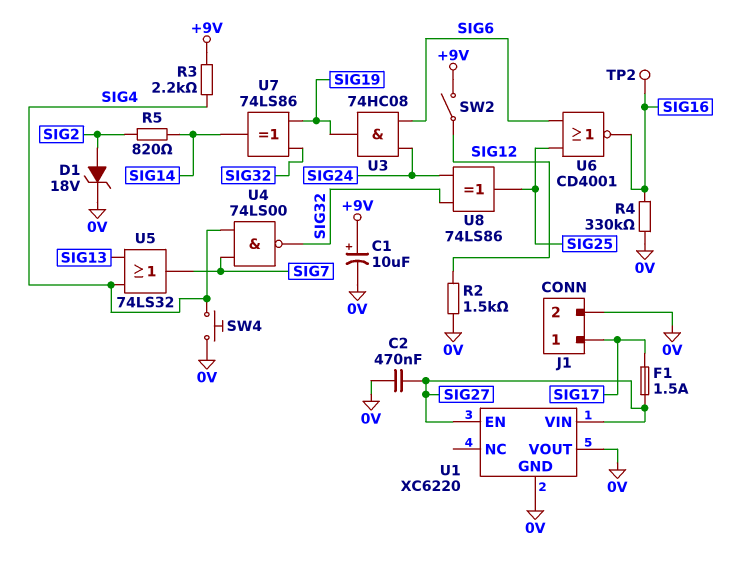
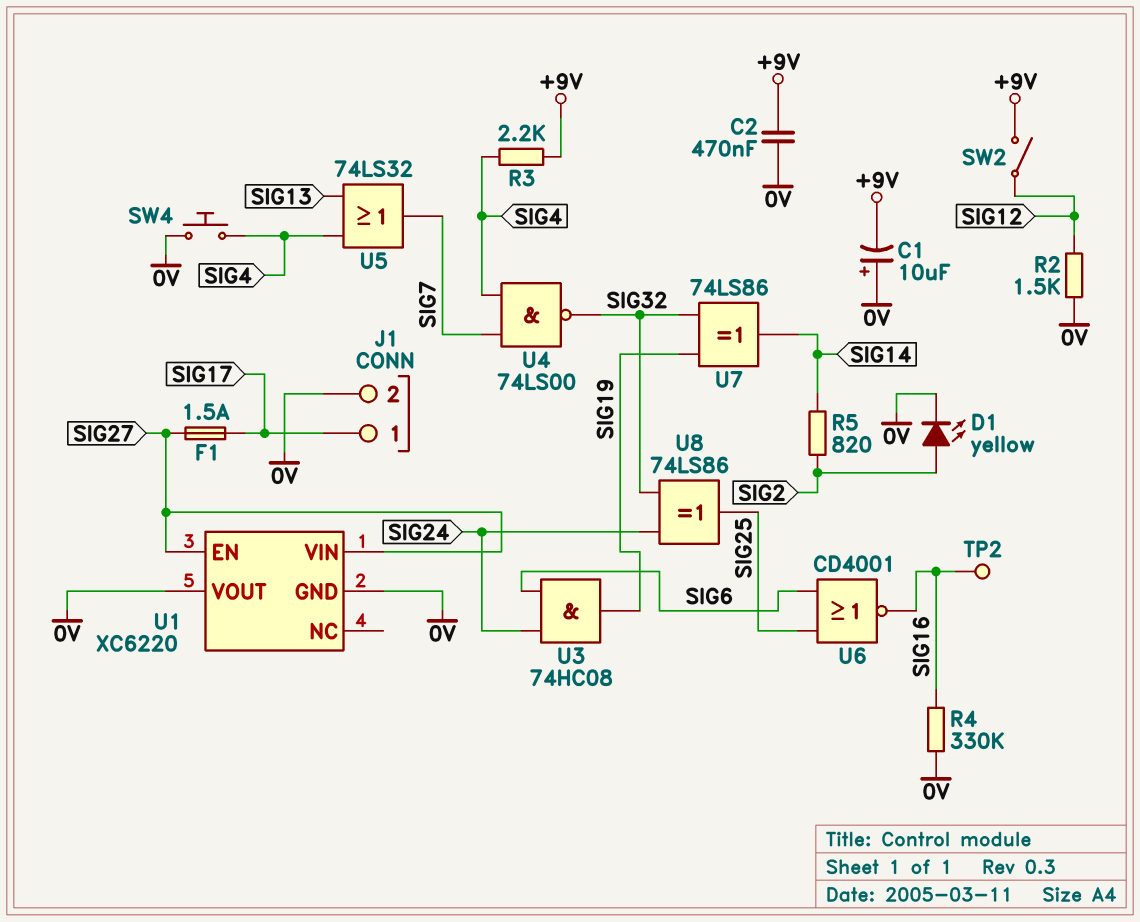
C1: 10uF (plus +9V, minus 0V) -> 10uF (plus 0V, minus +9V)
C2: 470nF (0V, SIG27) -> 470nF (+9V, 0V)
D1: zener 18V (A SIG2, K 0V) -> LED yellow (A SIG2, K 0V)

